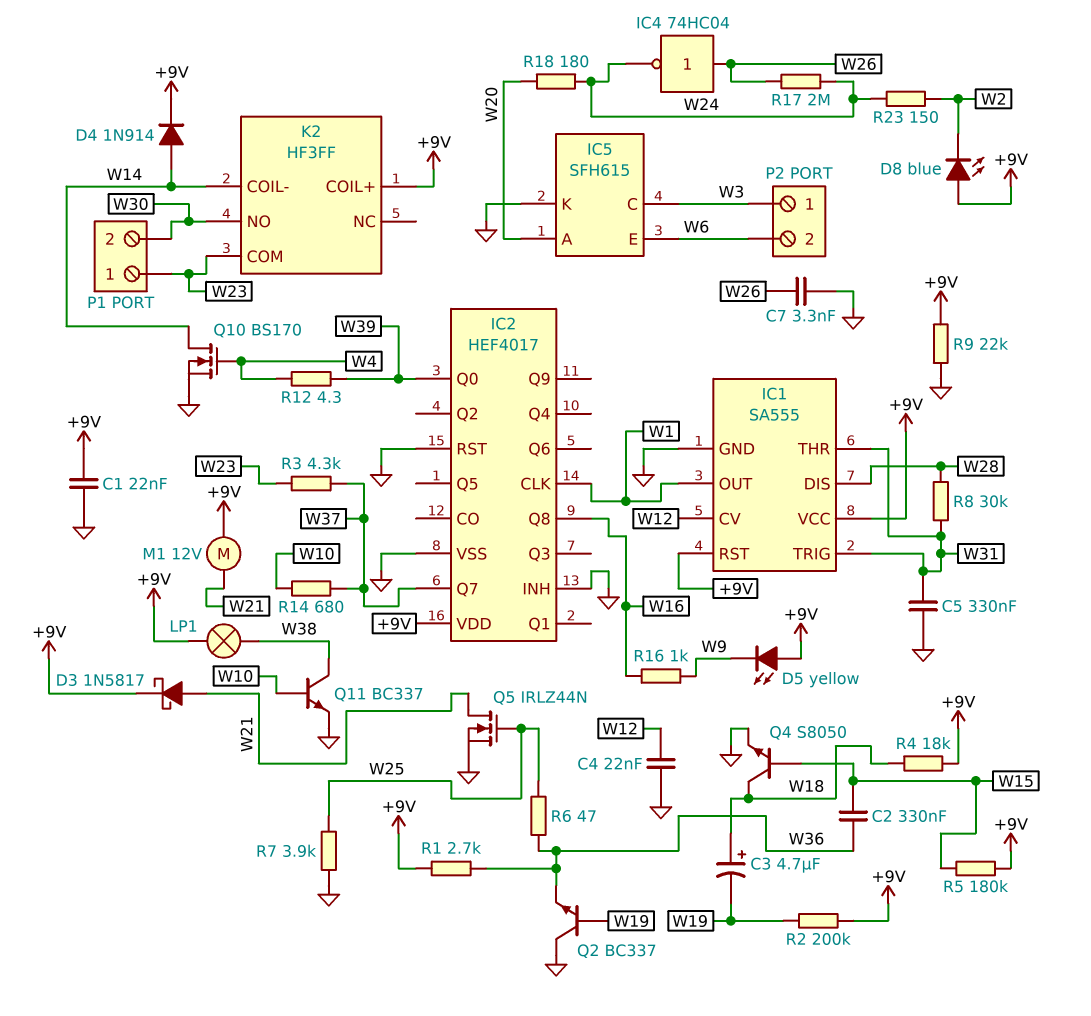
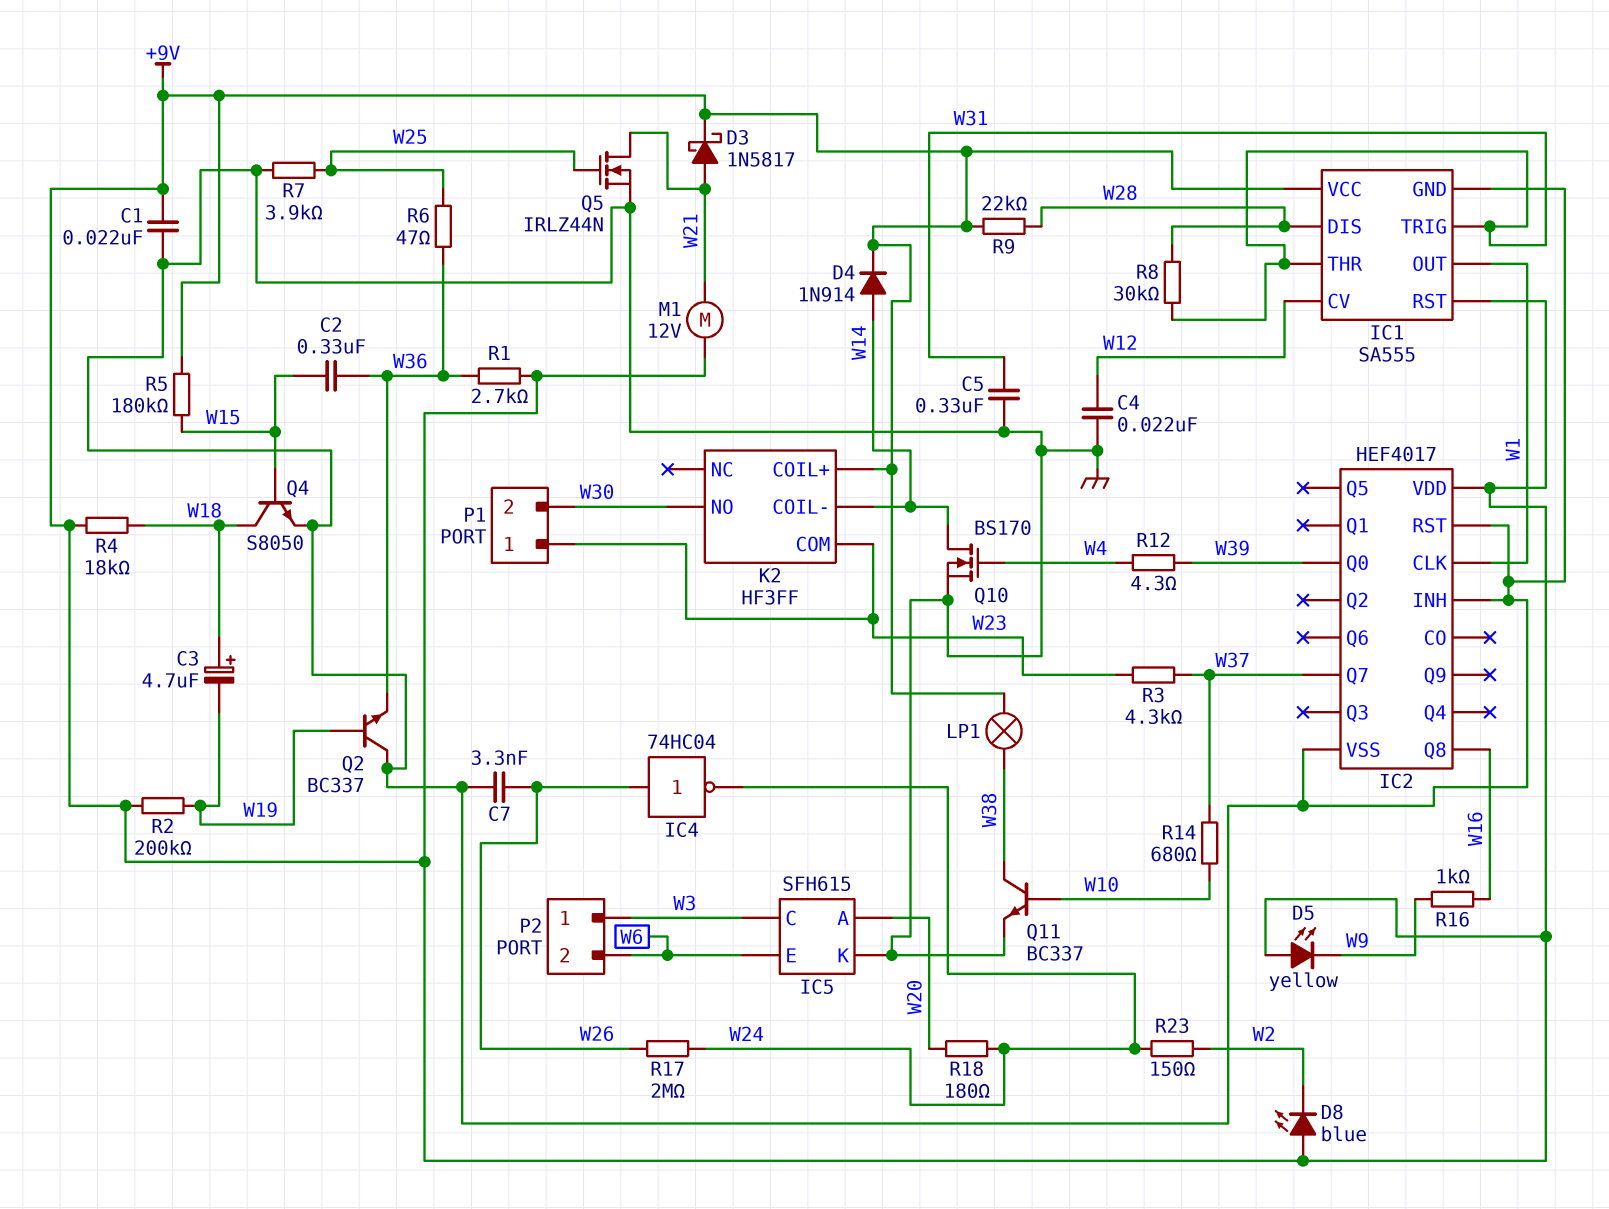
R9: 22k (+9V, GND) -> 22k (+9V, W28)

